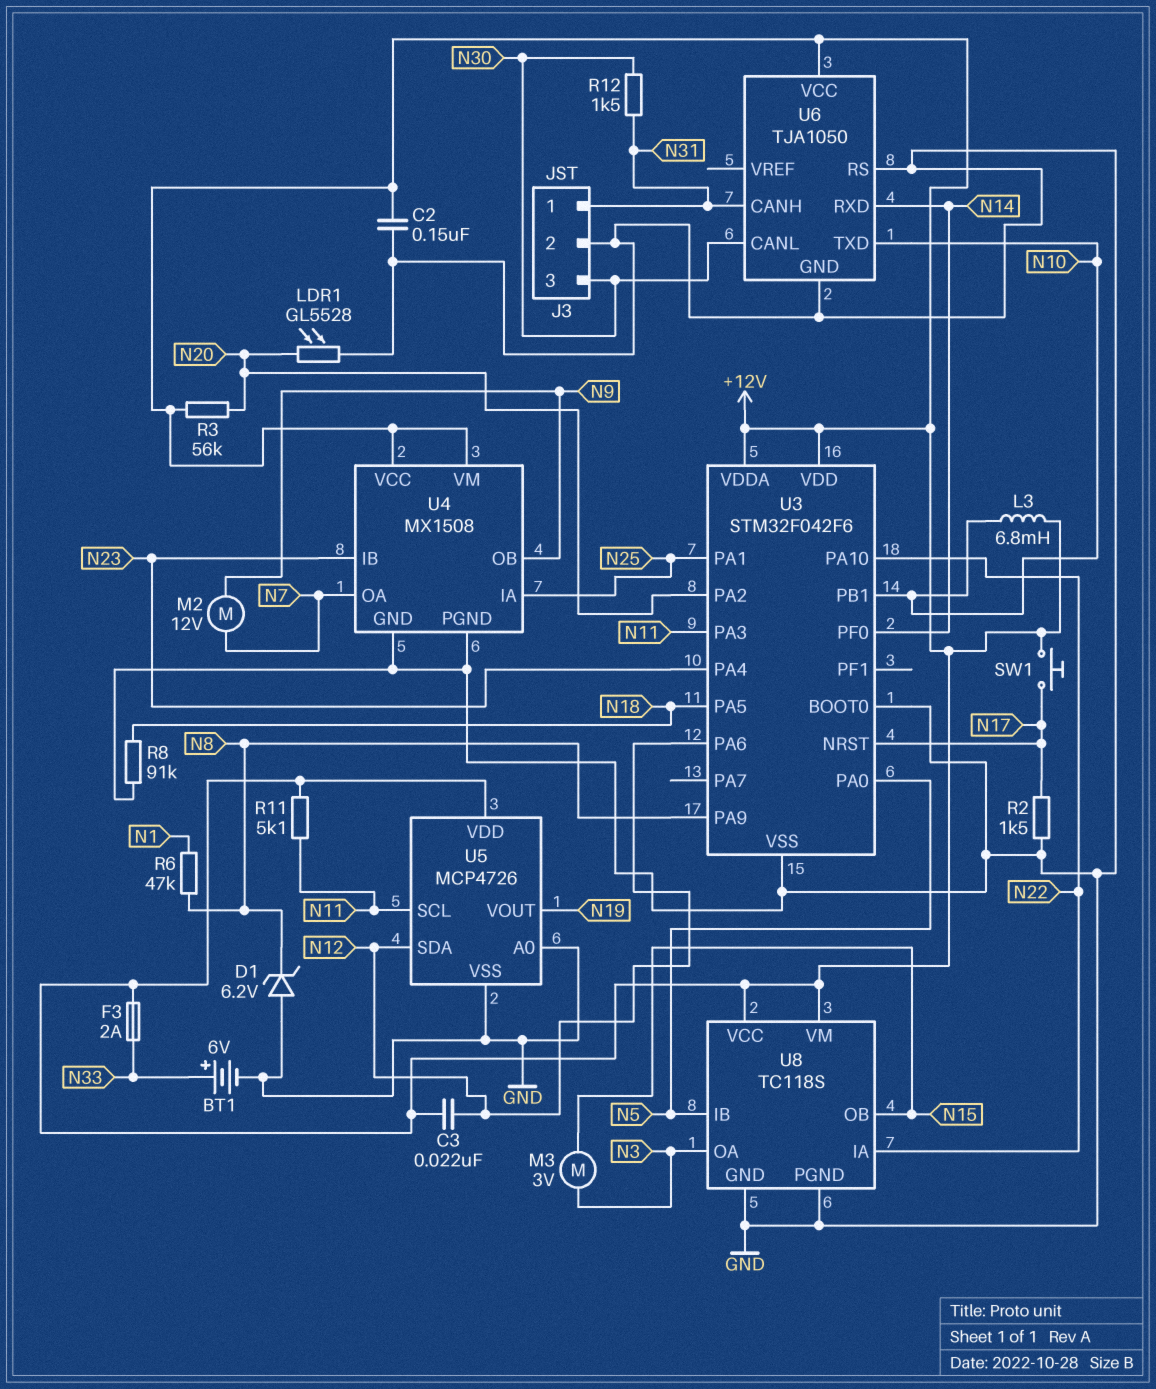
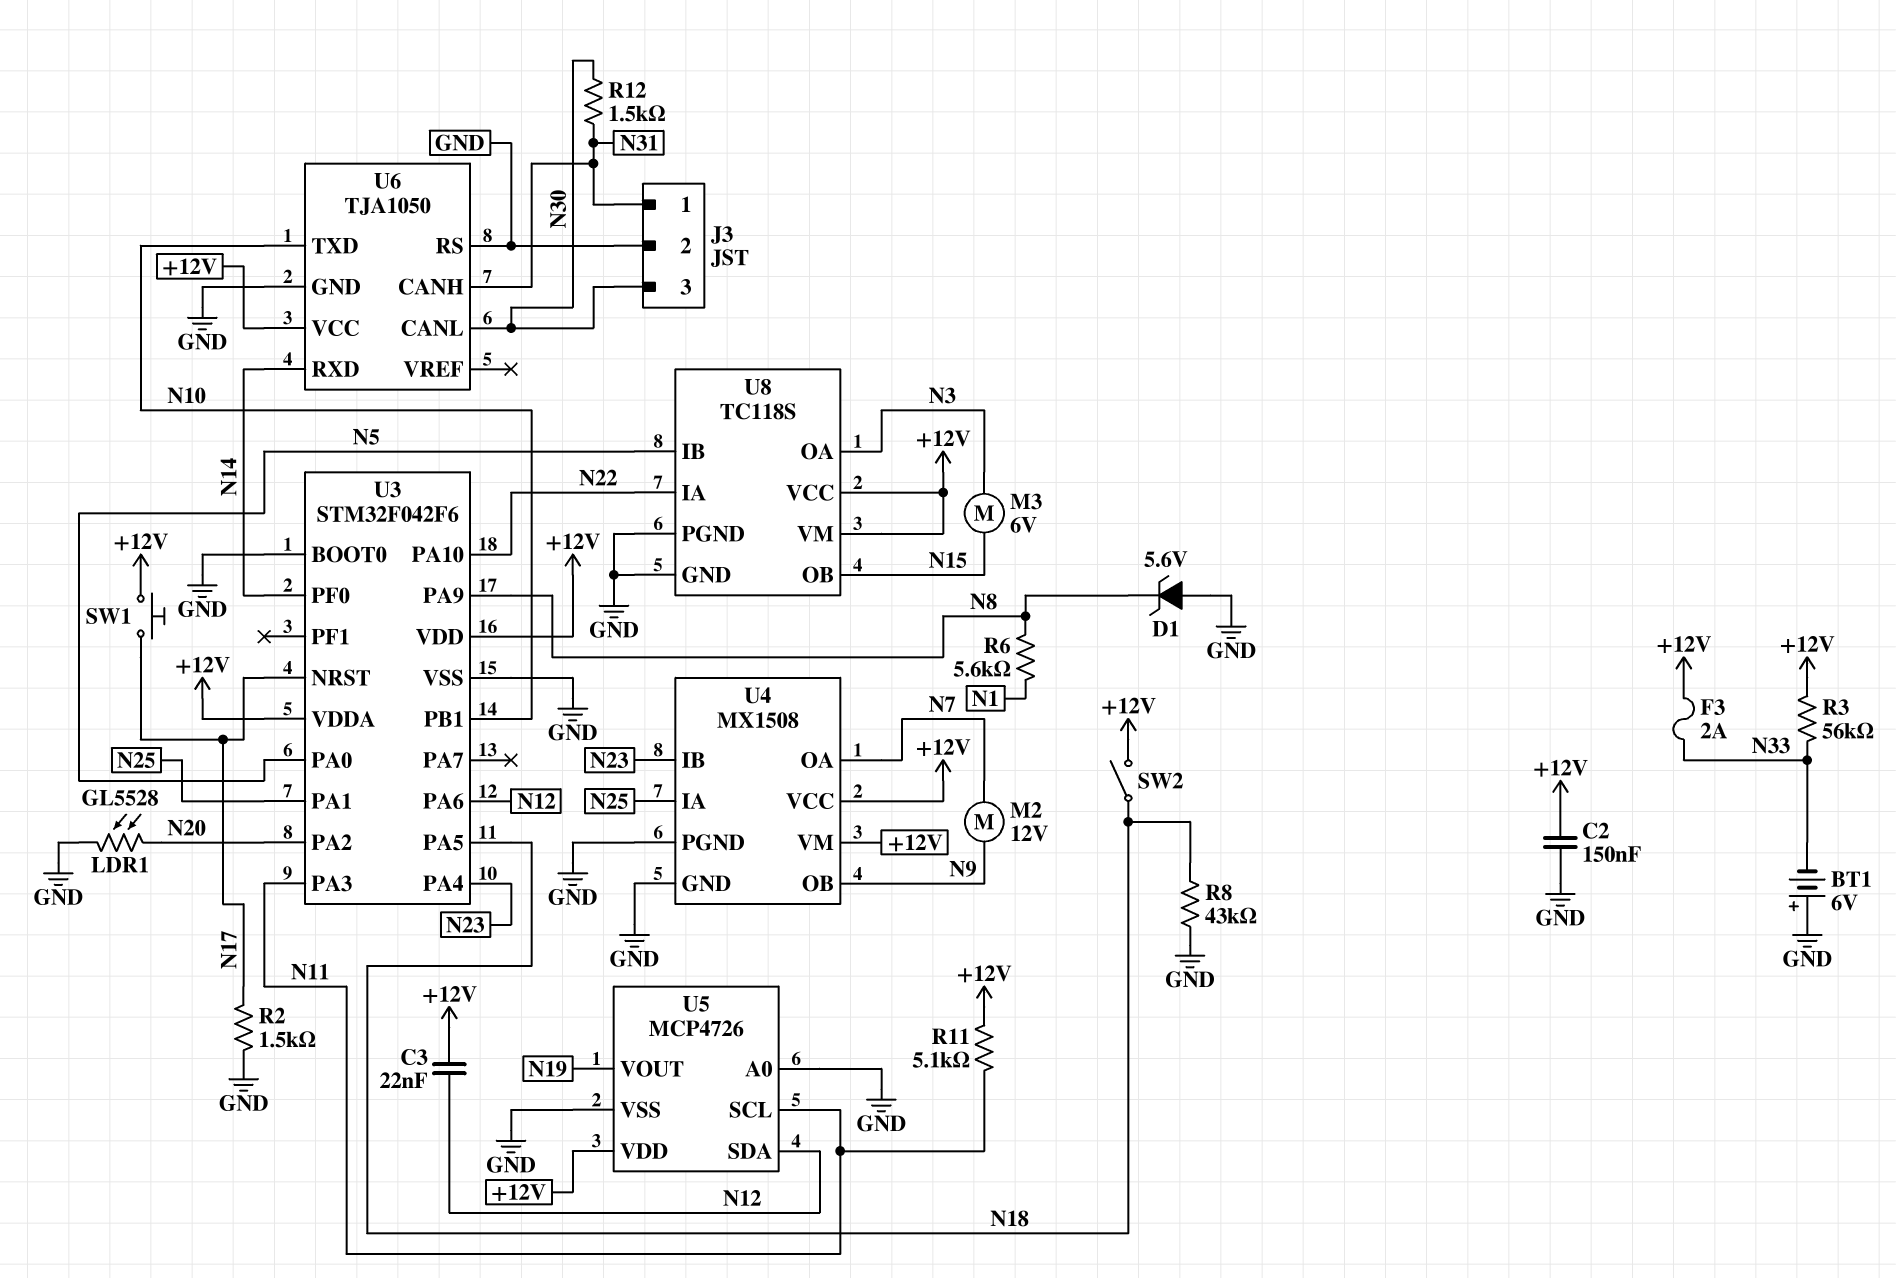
BT1: 6V (plus N33, minus GND) -> 6V (plus GND, minus N33)
D1: zener 6.2V (A GND, K N8) -> zener 5.6V (A GND, K N8)
L3: 6.8mH (+12V, N10) -> none
M3: motor 3V (N3, N15) -> motor 6V (N3, N15)
R3: 56k (+12V, N20) -> 56k (+12V, N33)
R6: 47k (N1, N8) -> 5.6k (N1, N8)
R8: 91k (GND, N18) -> 43k (GND, N18)
SW2: none -> switch (+12V, N18)

